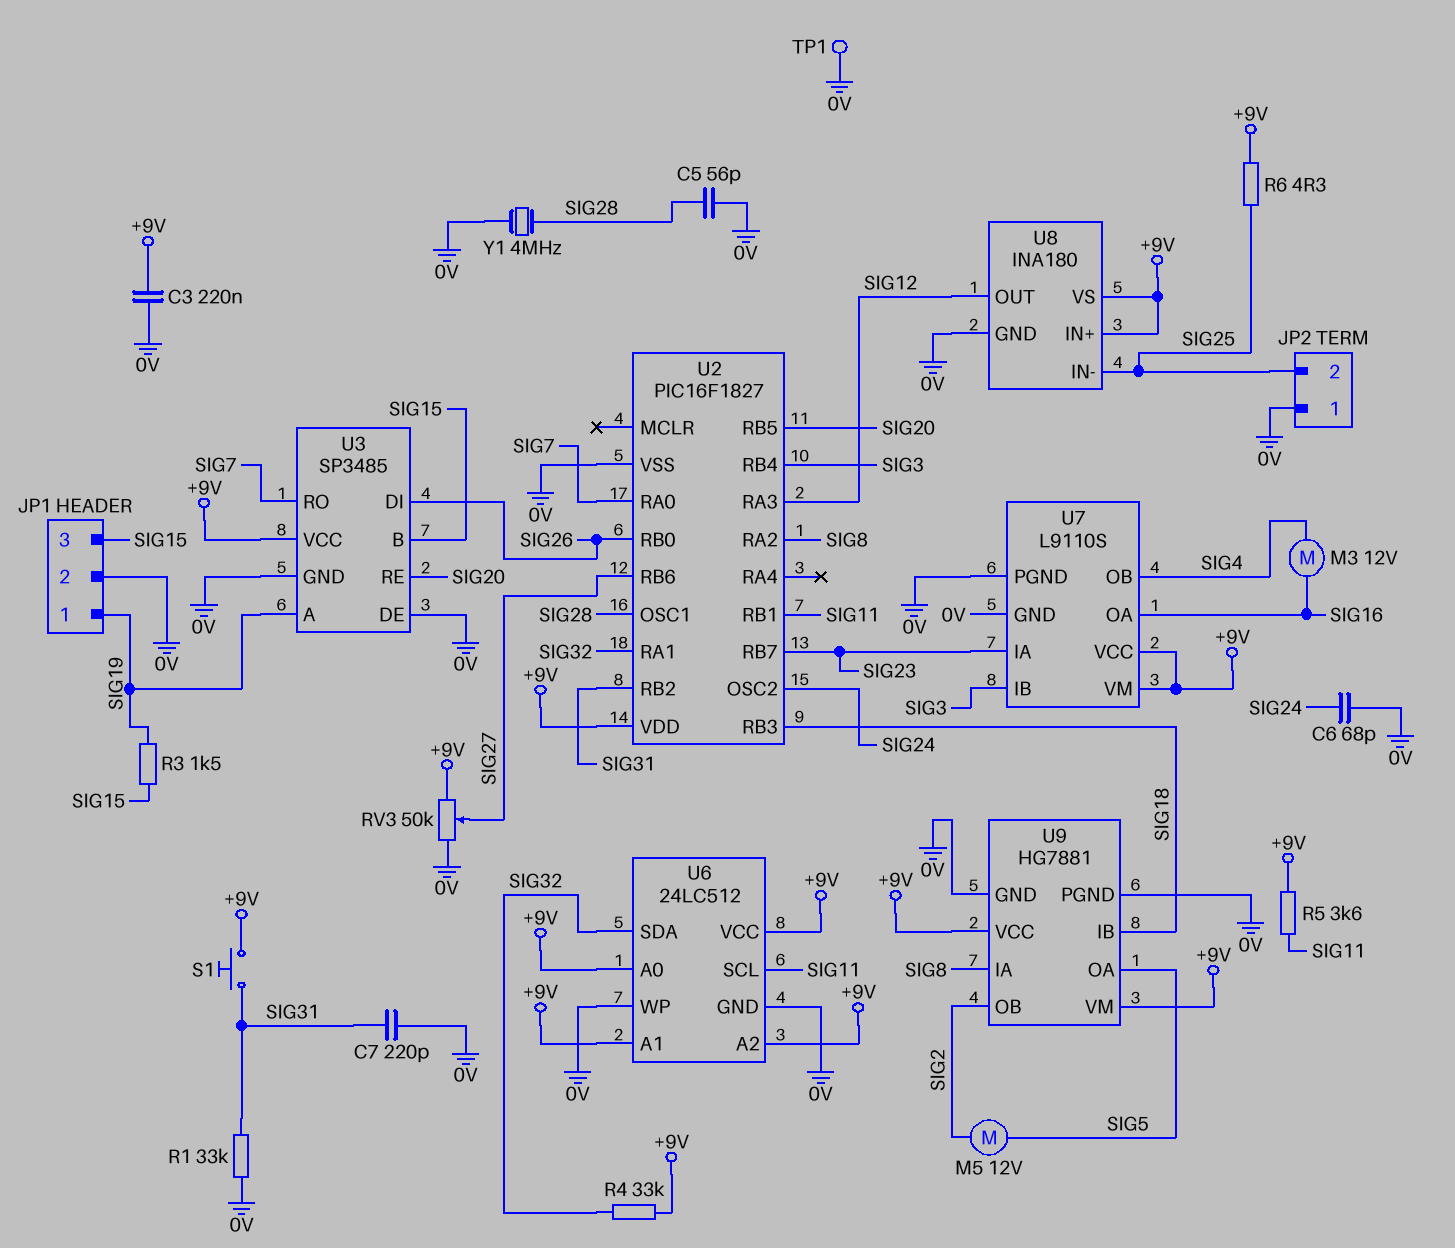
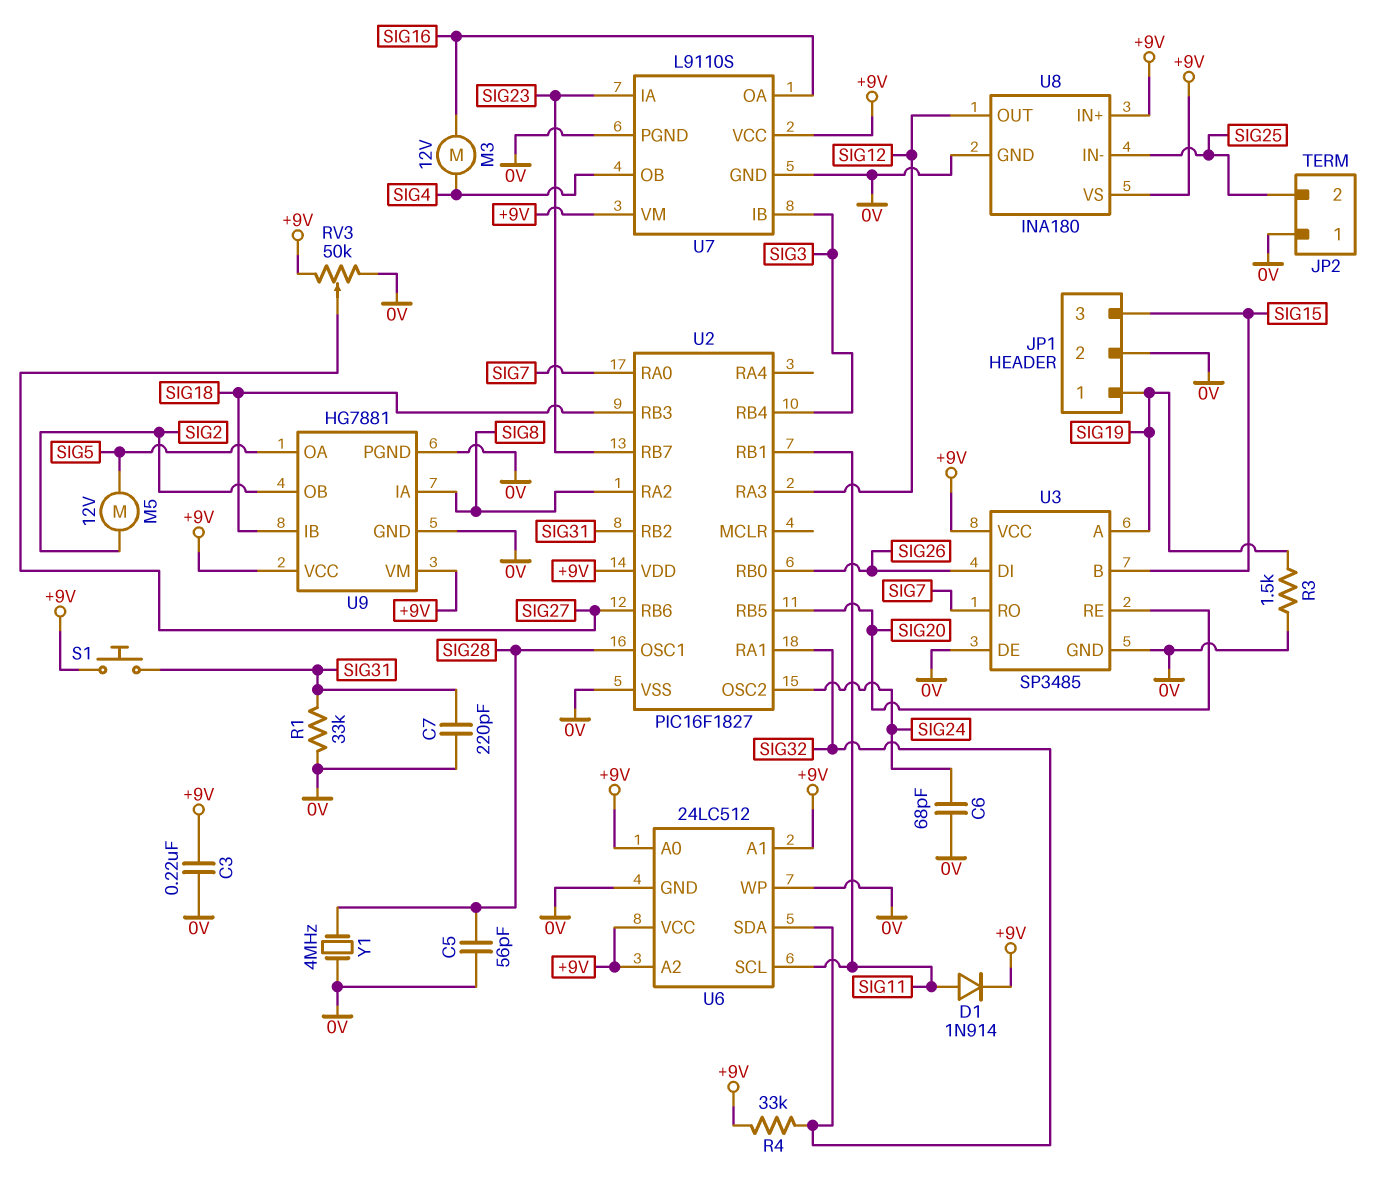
D1: none -> diode 1N914 (A SIG11, K +9V)
R3: 1.5k (SIG15, SIG19) -> 1.5k (0V, SIG19)
R5: 3.6k (+9V, SIG11) -> none
R6: 4.3 (+9V, SIG25) -> none
TP1: test point (0V) -> none

